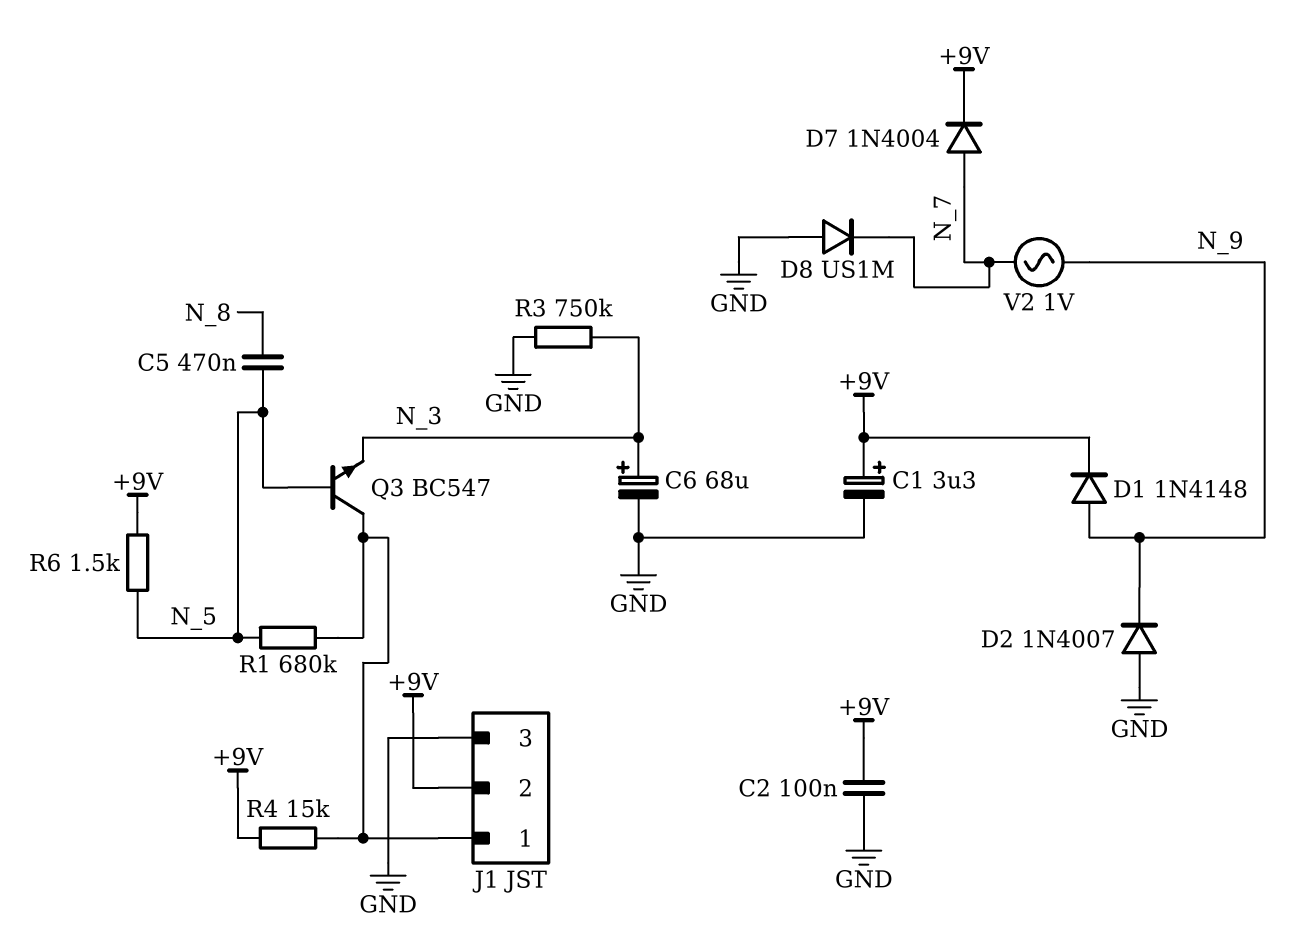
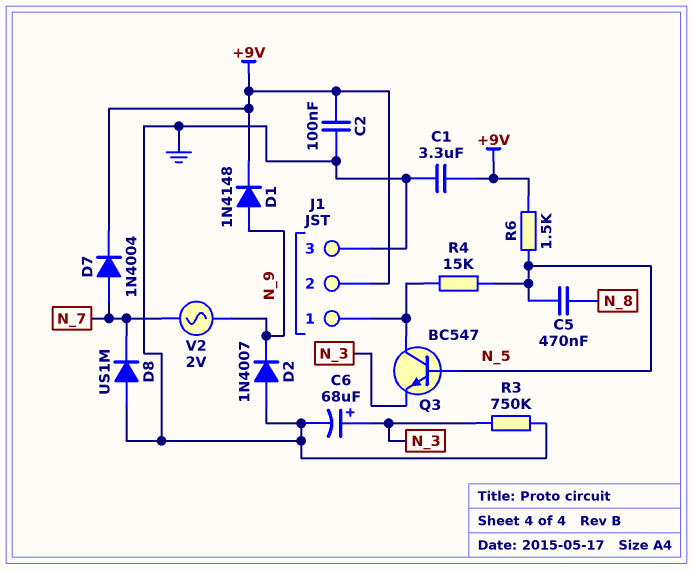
C1: 3.3uF (plus +9V, minus GND) -> 3.3uF (+9V, GND)
R1: 680k (J1/1, N_5) -> none
R4: 15k (+9V, J1/1) -> 15k (J1/1, N_5)
V2: AC 1V (N_7, N_9) -> AC 2V (N_7, N_9)

